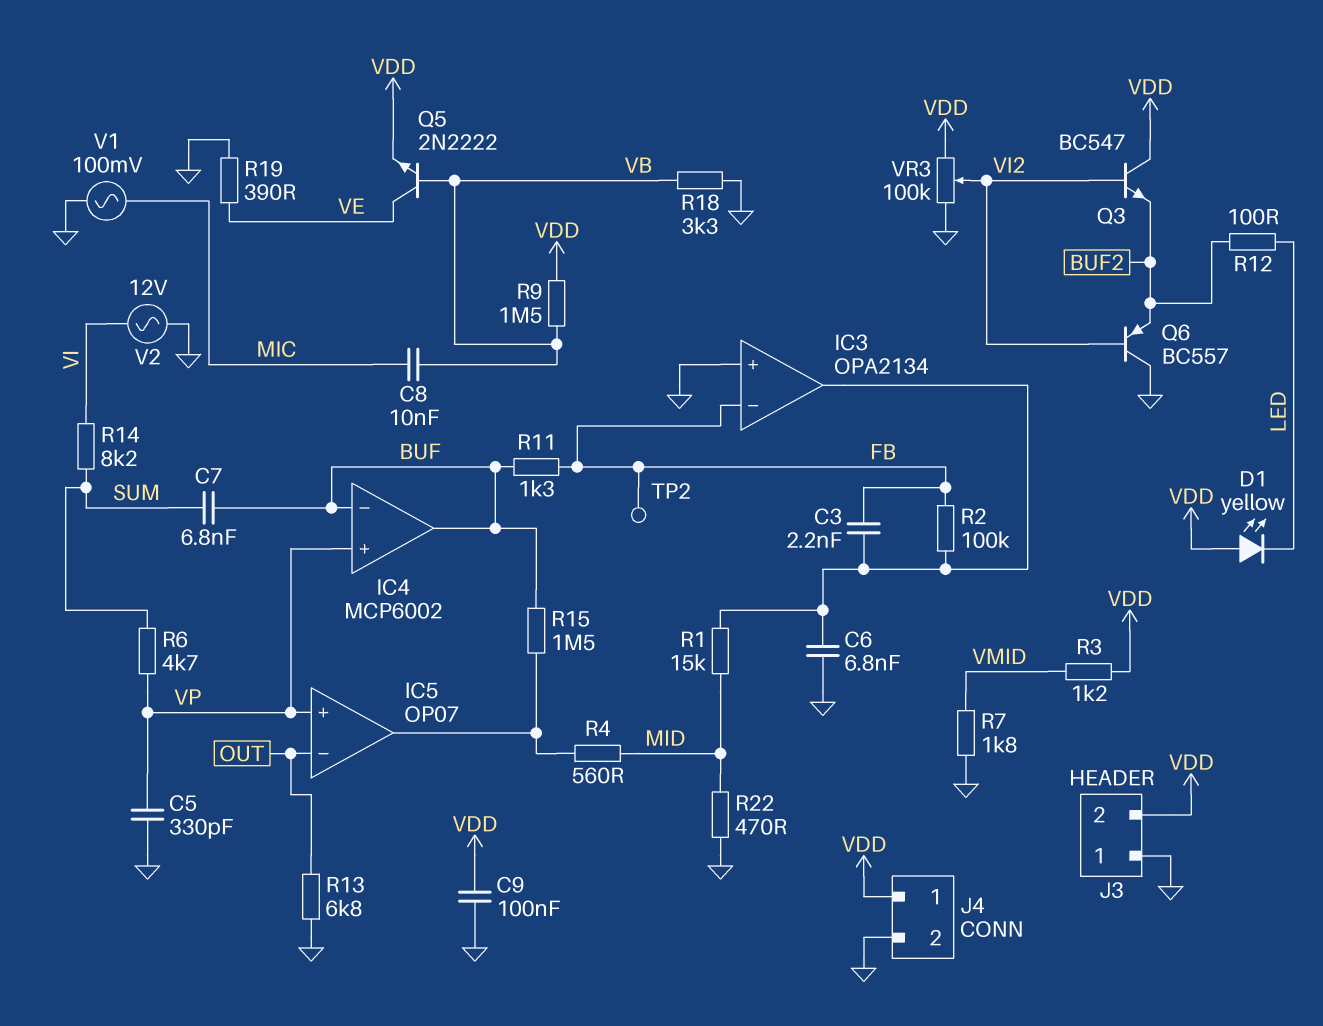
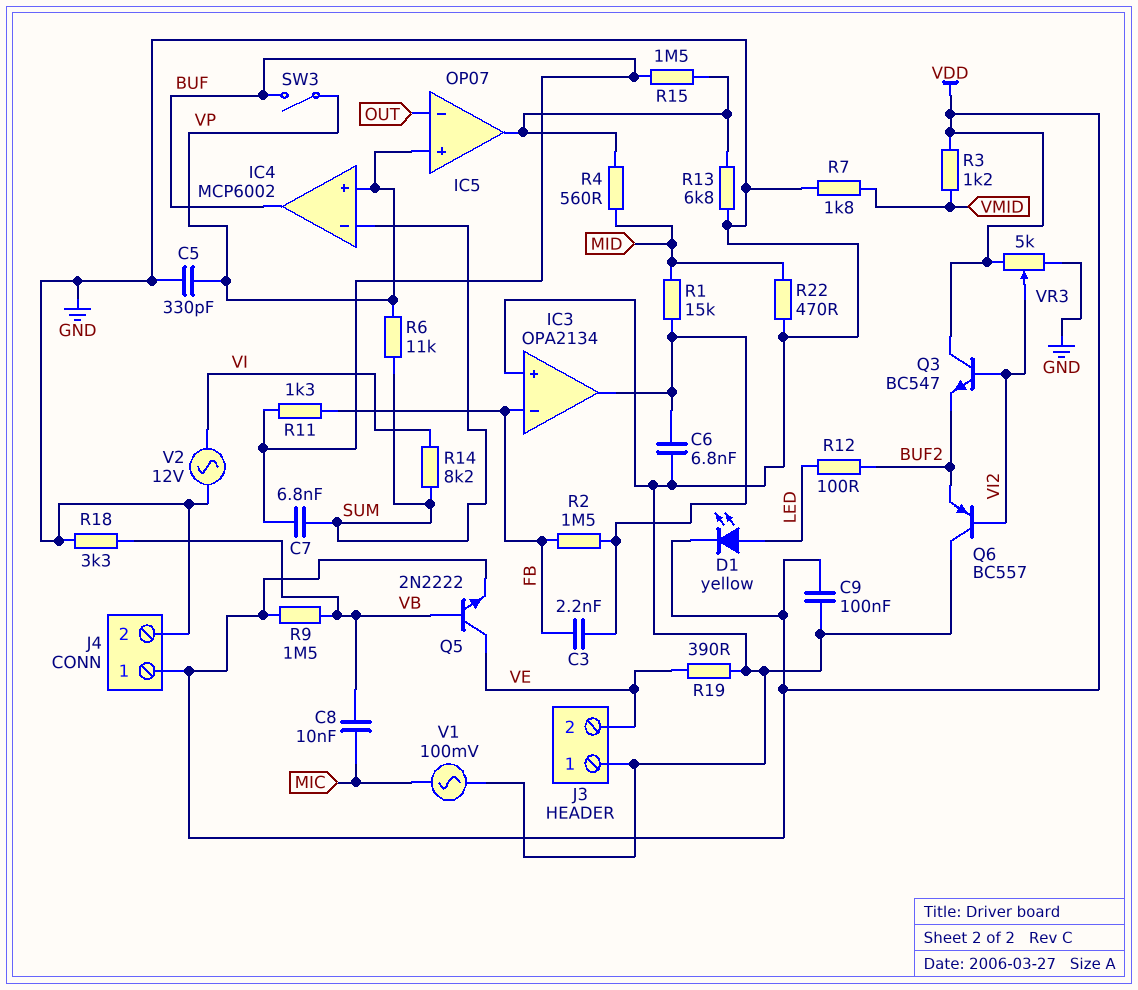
D1: LED yellow (A VDD, K LED) -> LED yellow (A LED, K VDD)
IC4 pin in-: BUF -> SUM
J3 pin 2: VDD -> VE
R2: 100k (FB, IC3/out) -> 1.5M (FB, IC3/out)
R6: 4.7k (SUM, VP) -> 11k (SUM, VP)
R13: 6.8k (GND, OUT) -> 6.8k (GND, IC5/out)
SW3: none -> switch (BUF, VP)
TP2: test point (FB) -> none
VR3: 100k (GND, VDD, wiper VI2) -> 5k (GND, VDD, wiper VI2)

